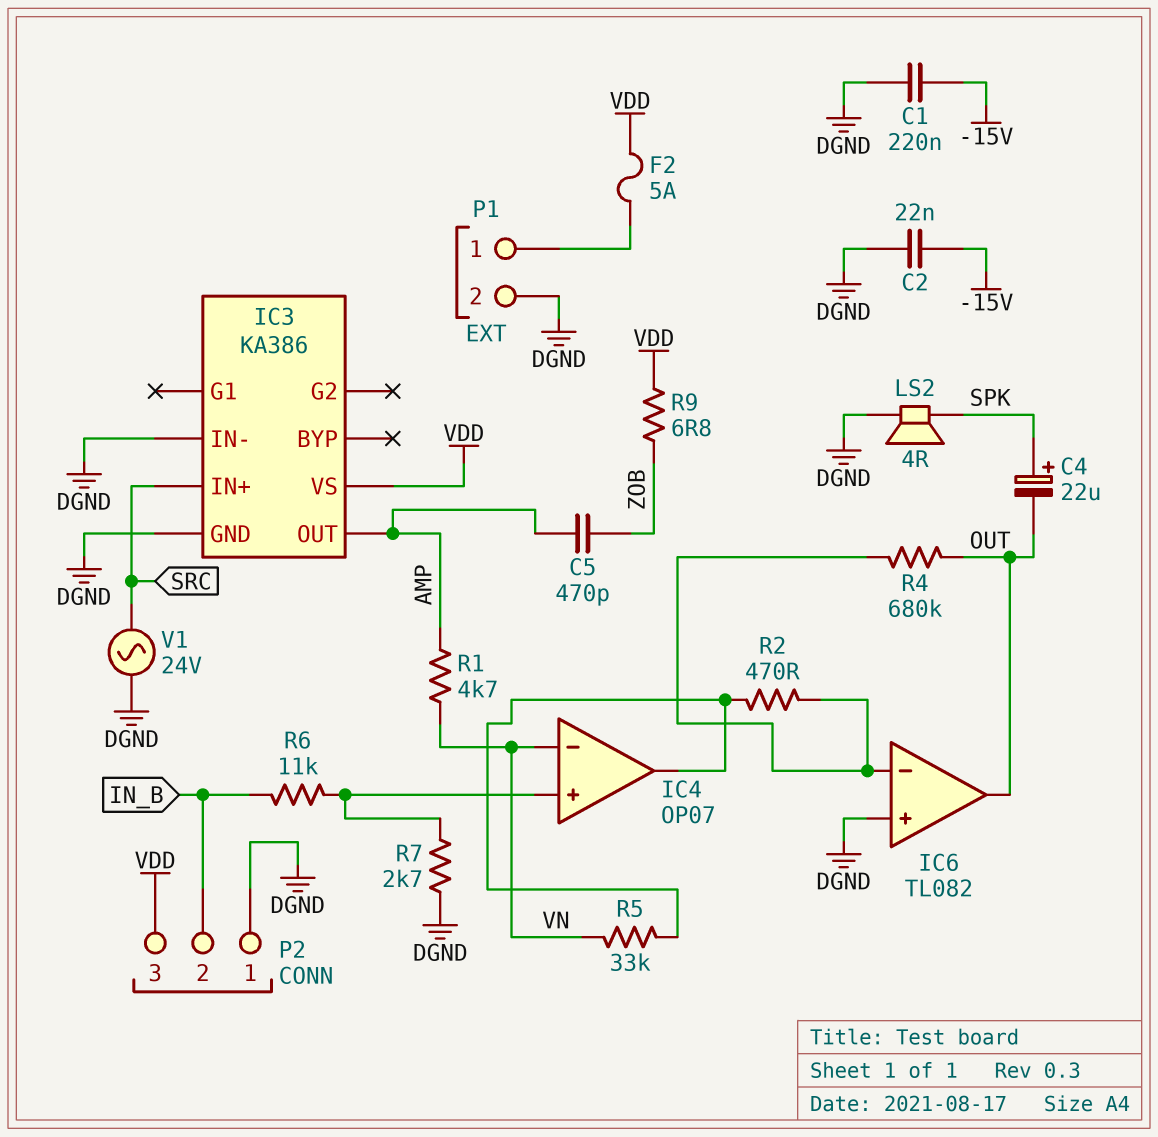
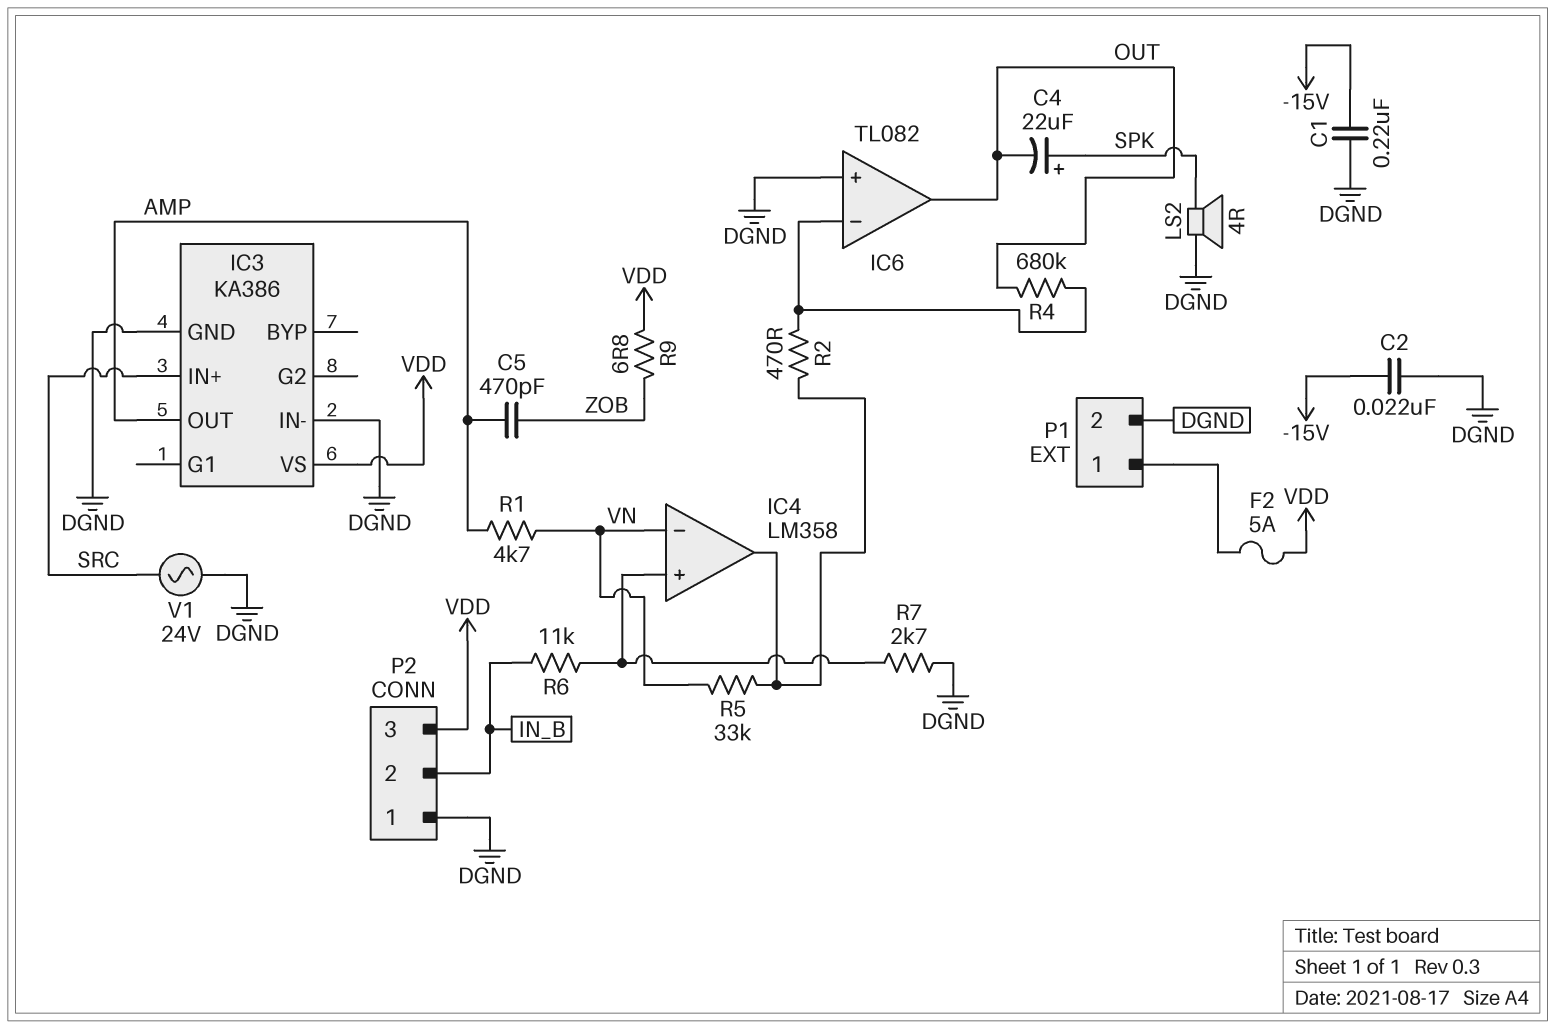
IC4: OP07 -> LM358

